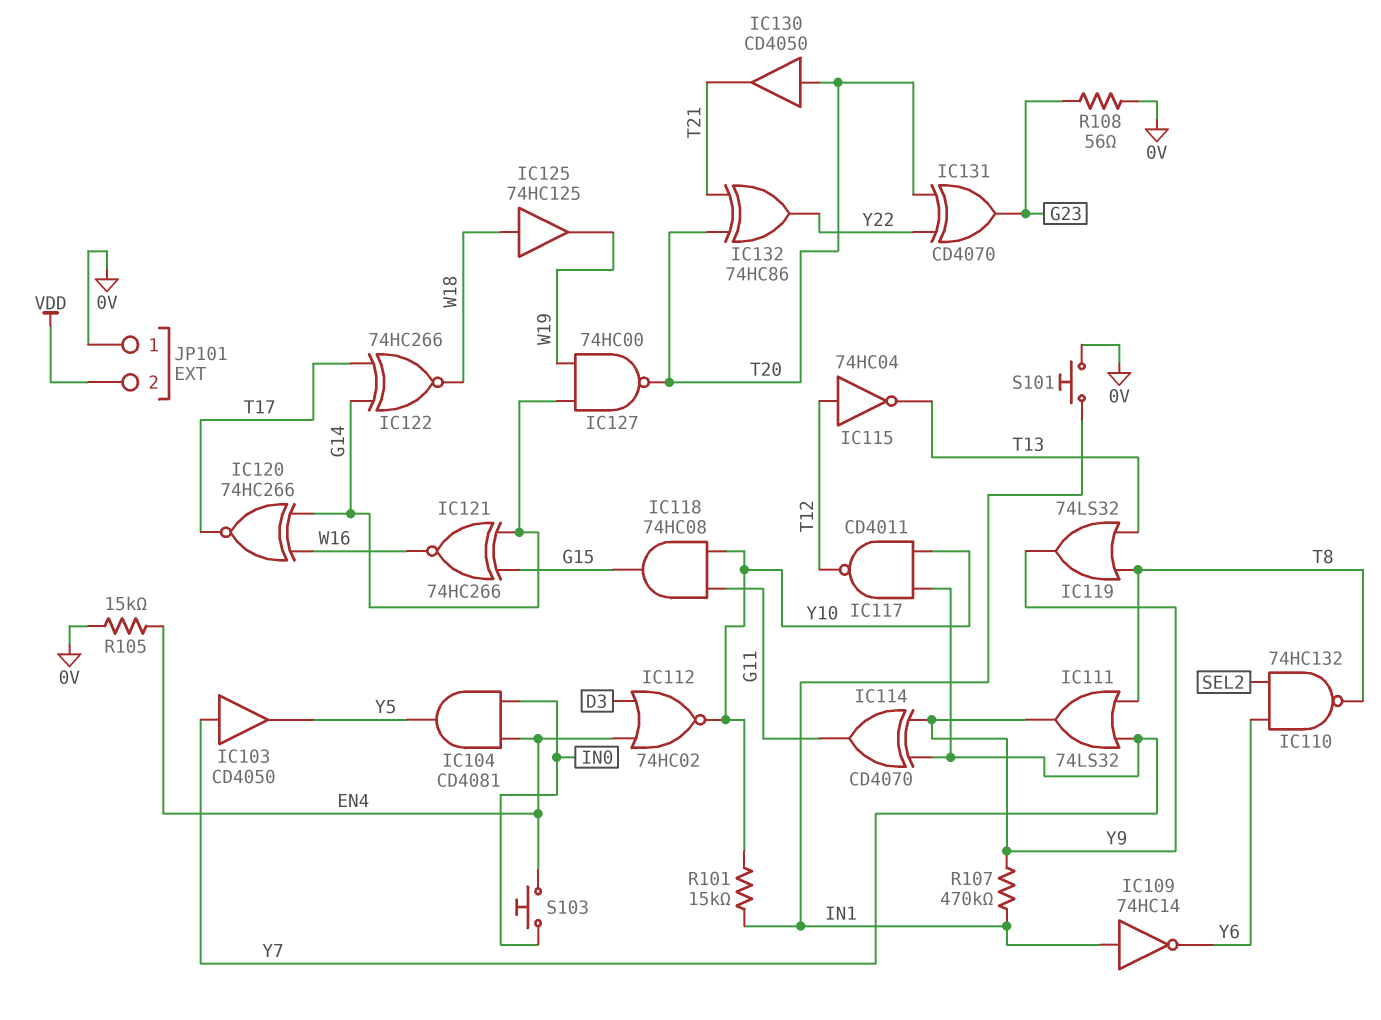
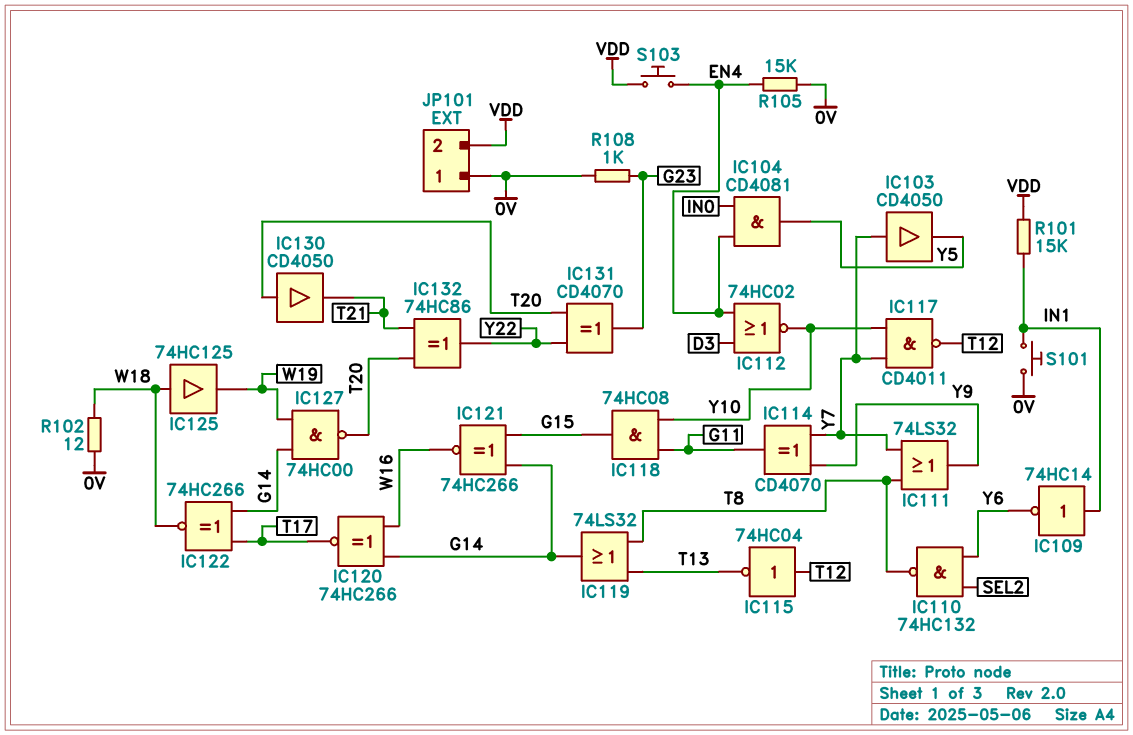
IC119: OR 74LS32 (in T8, in T13, out Y9) -> OR 74LS32 (in T8, in T13, out G14)
R101: 15k (IN1, Y10) -> 15k (IN1, VDD)
R102: none -> 12 (0V, W18)
R107: 470k (IN1, Y9) -> none
R108: 56 (0V, G23) -> 1k (0V, G23)
S103: button (EN4, IN0) -> button (EN4, VDD)

